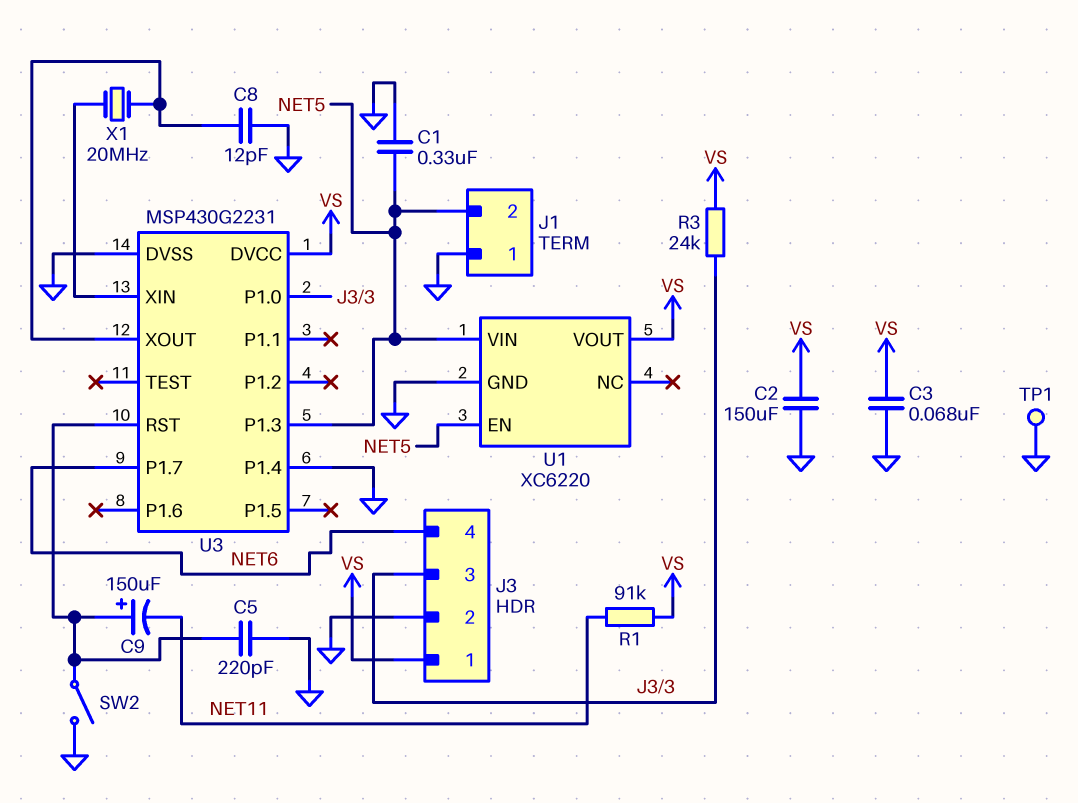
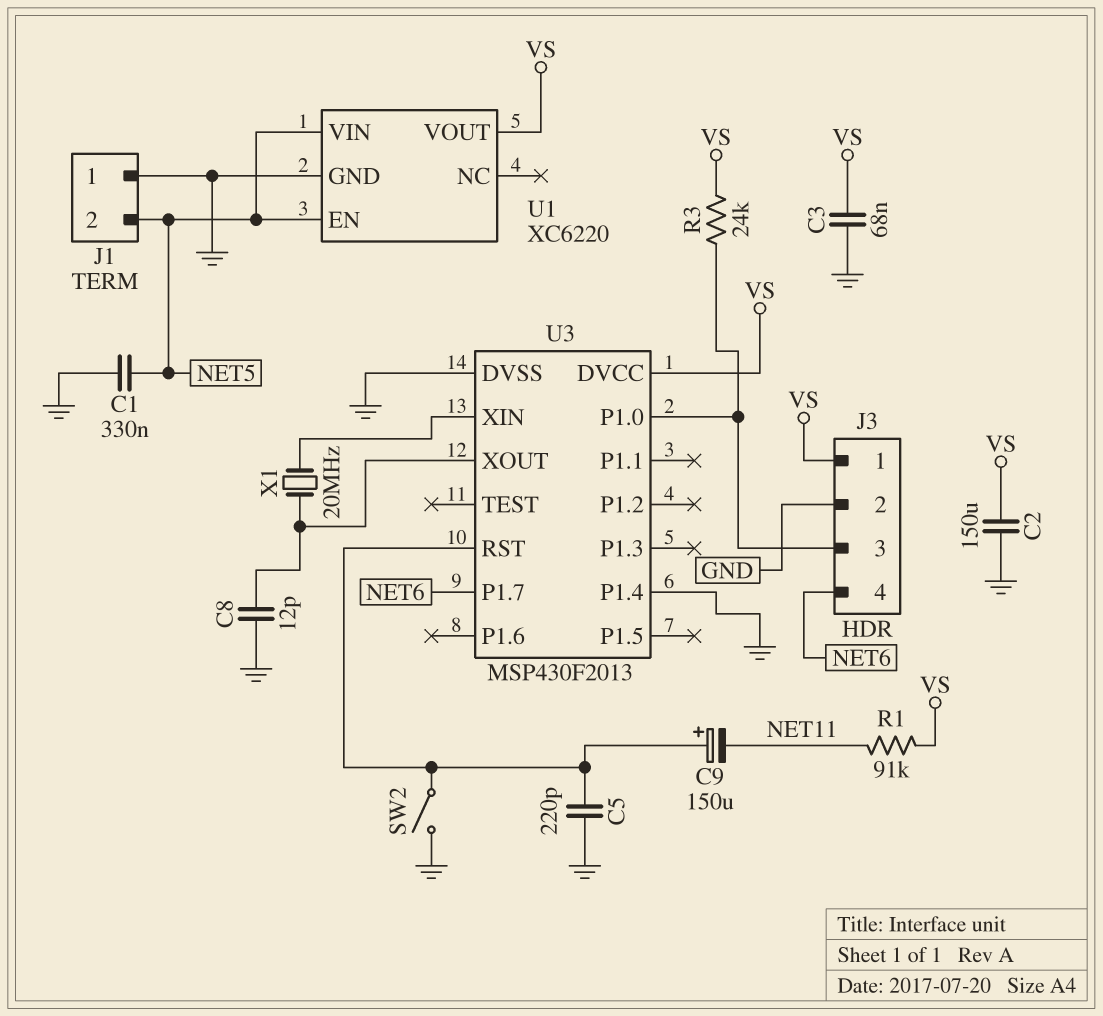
TP1: test point (GND) -> none
U3: MSP430G2231 -> MSP430F2013
U3 pin P1.3: NET5 -> none

